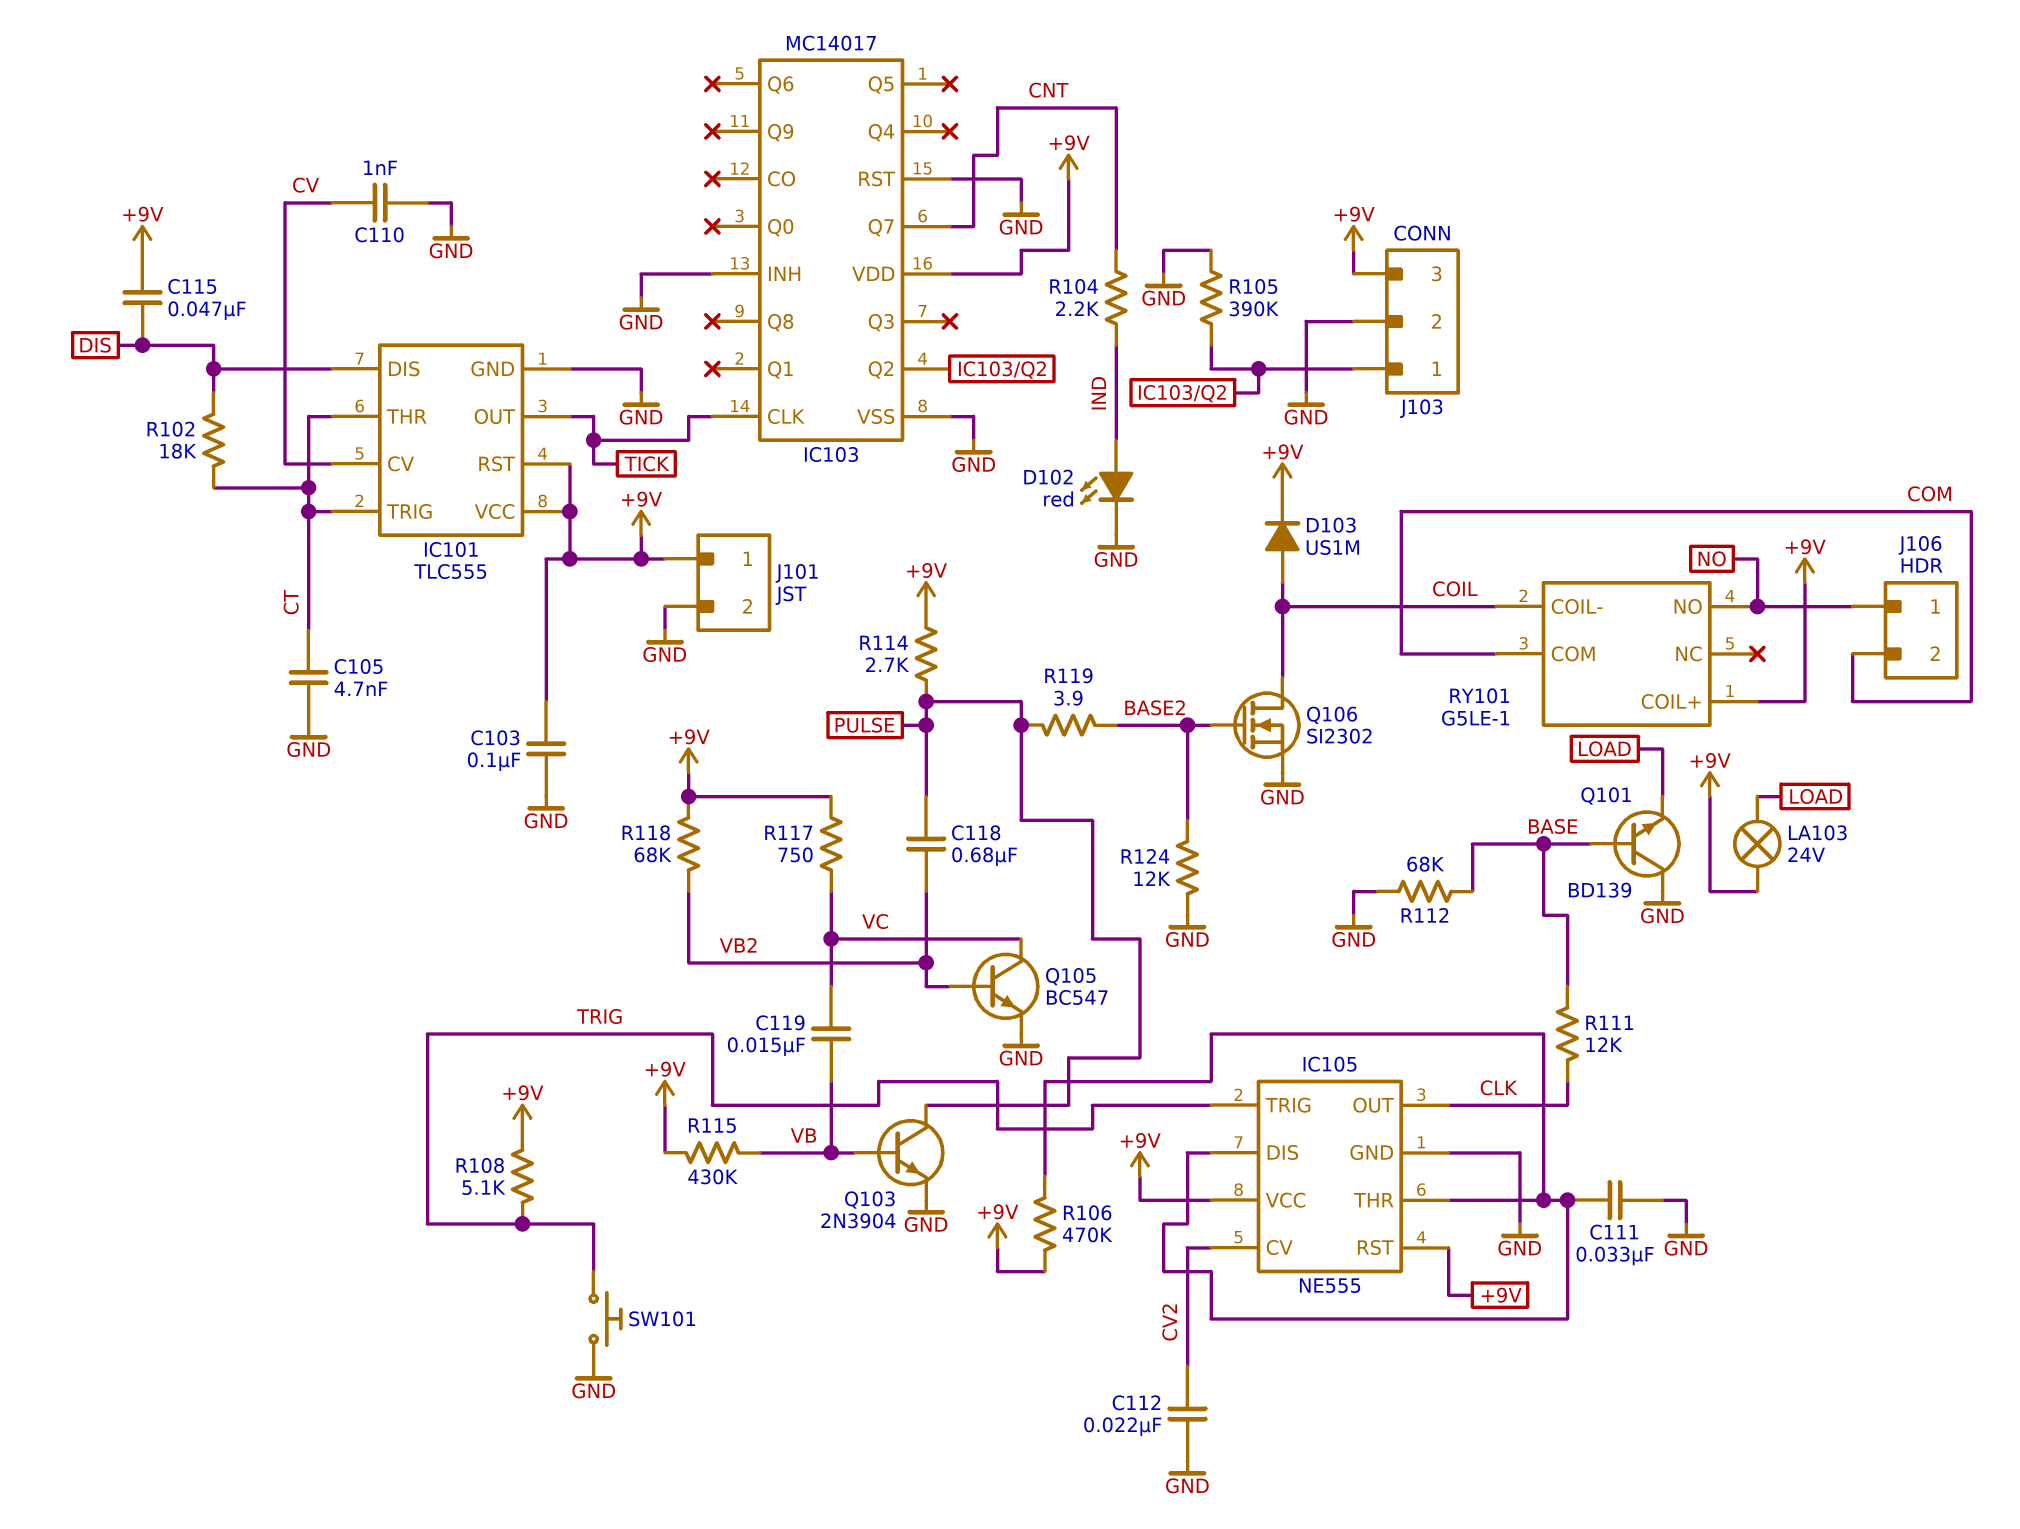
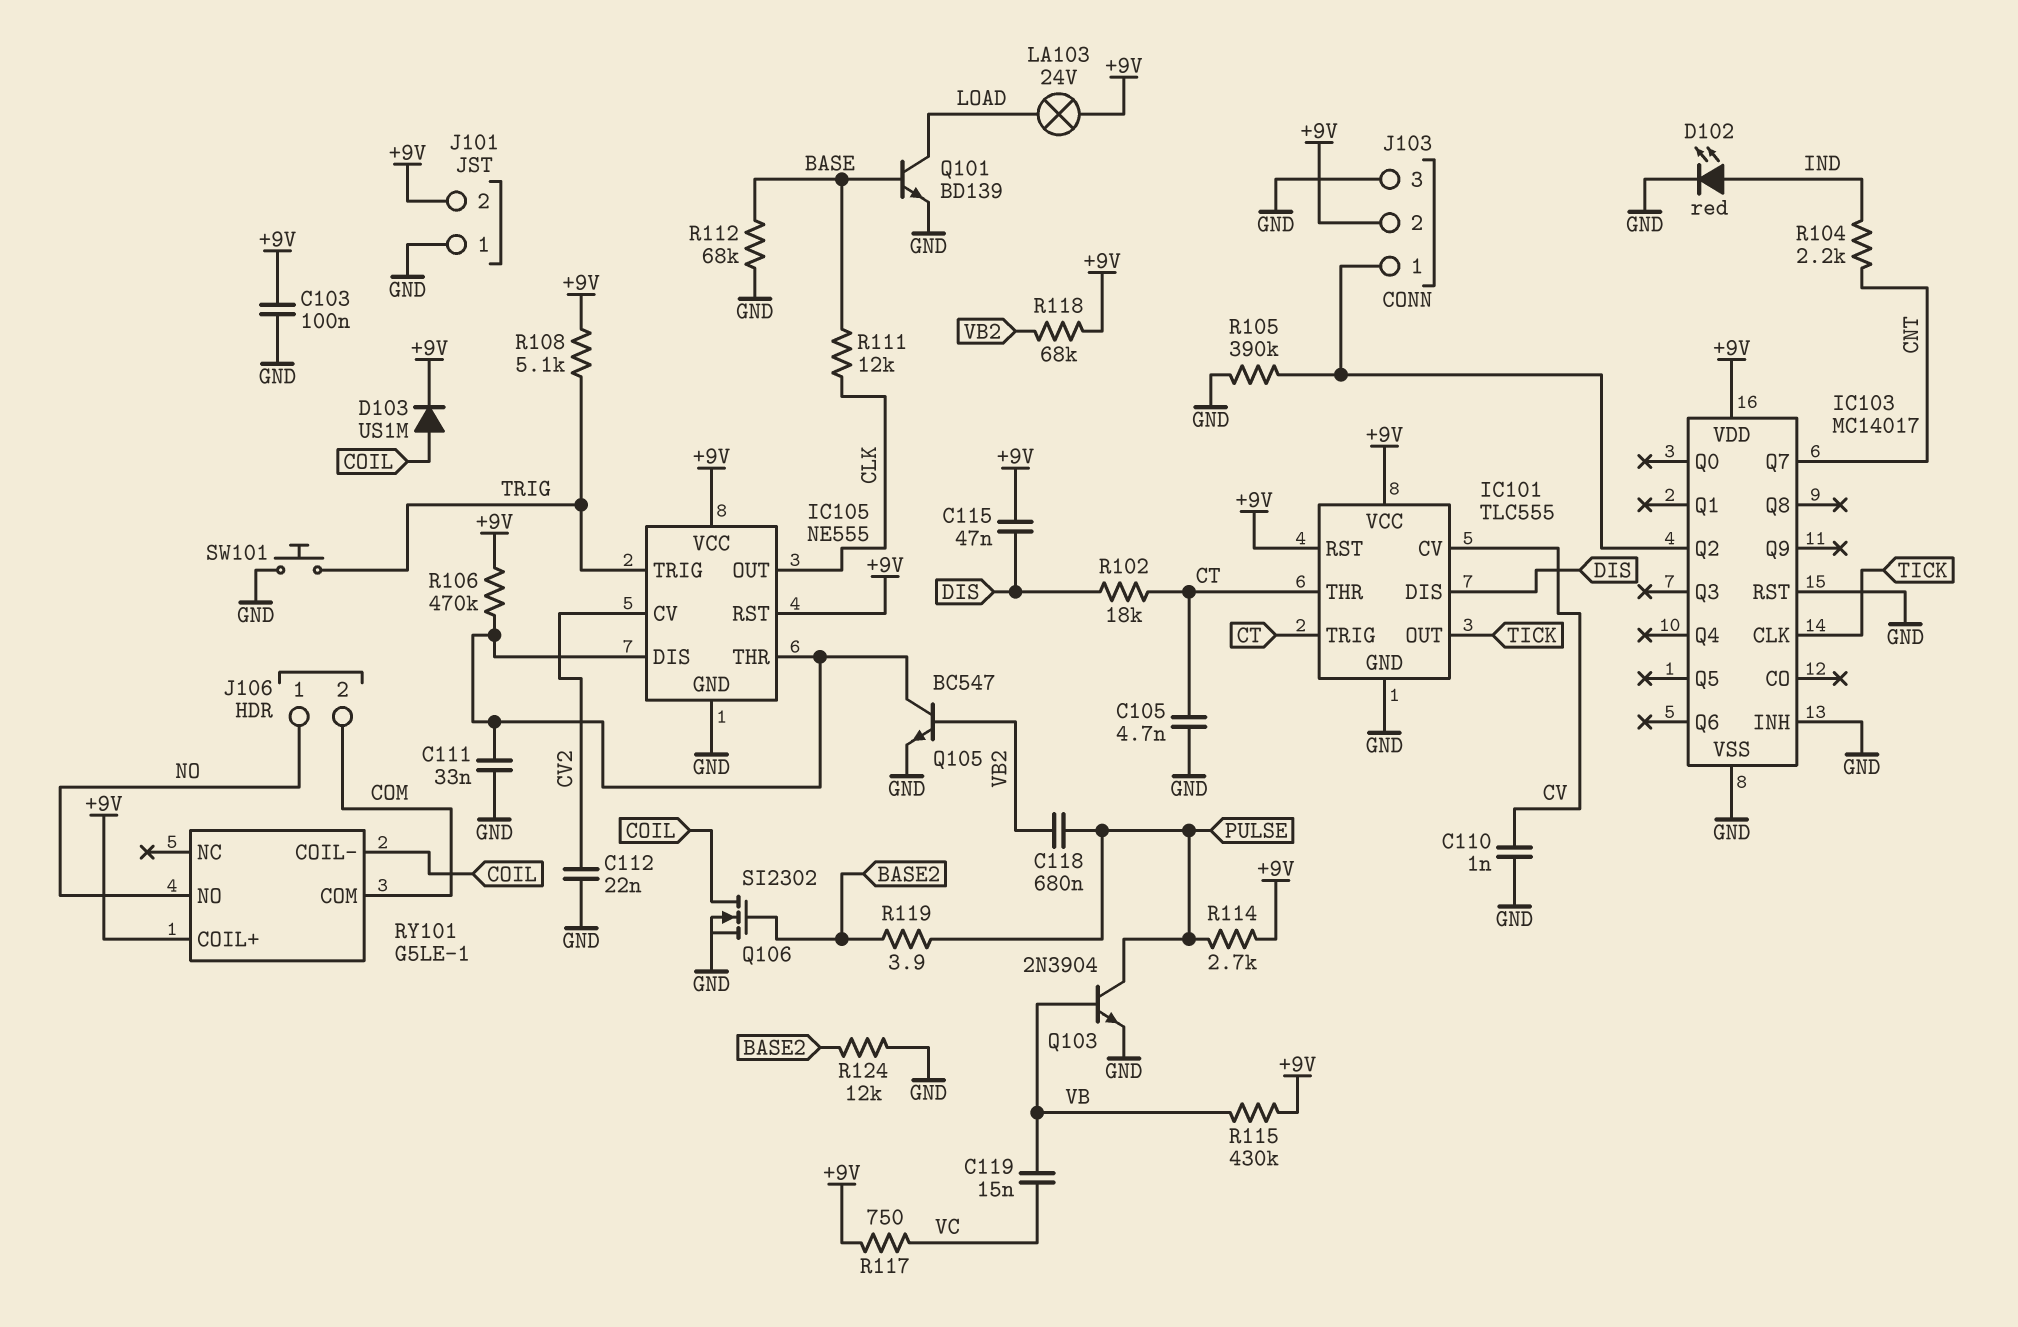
J101 pin 1: +9V -> GND
J101 pin 2: GND -> +9V
J103 pin 2: GND -> +9V
J103 pin 3: +9V -> GND
Q101: NPN BD139 (B BASE, C GND, E LOAD) -> NPN BD139 (B BASE, C LOAD, E GND)
Q105: NPN BC547 (B VB2, C VC, E GND) -> NPN BC547 (B VB2, C IC105/DIS, E GND)

